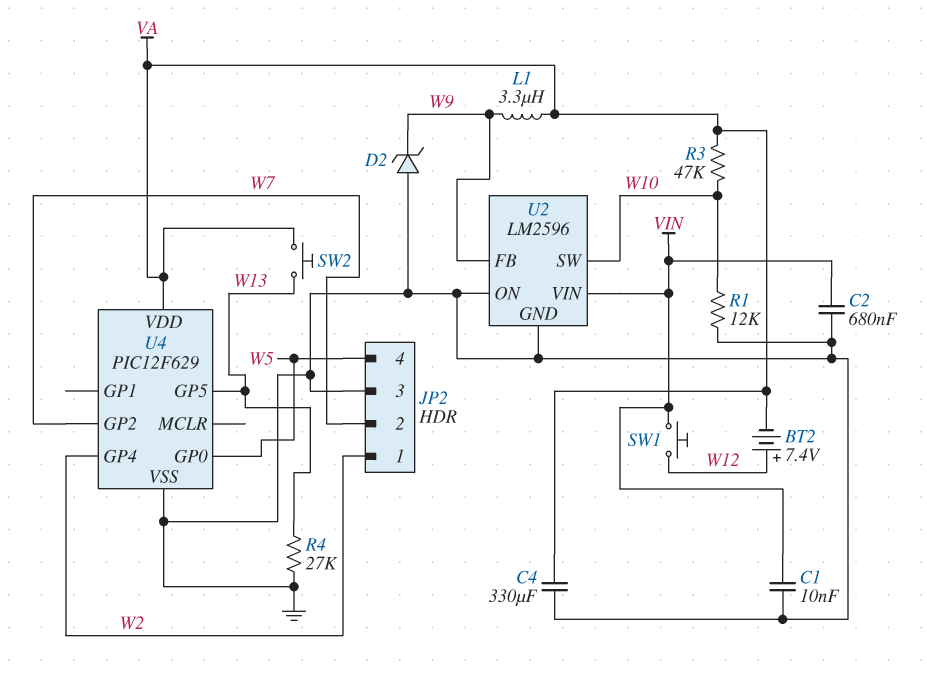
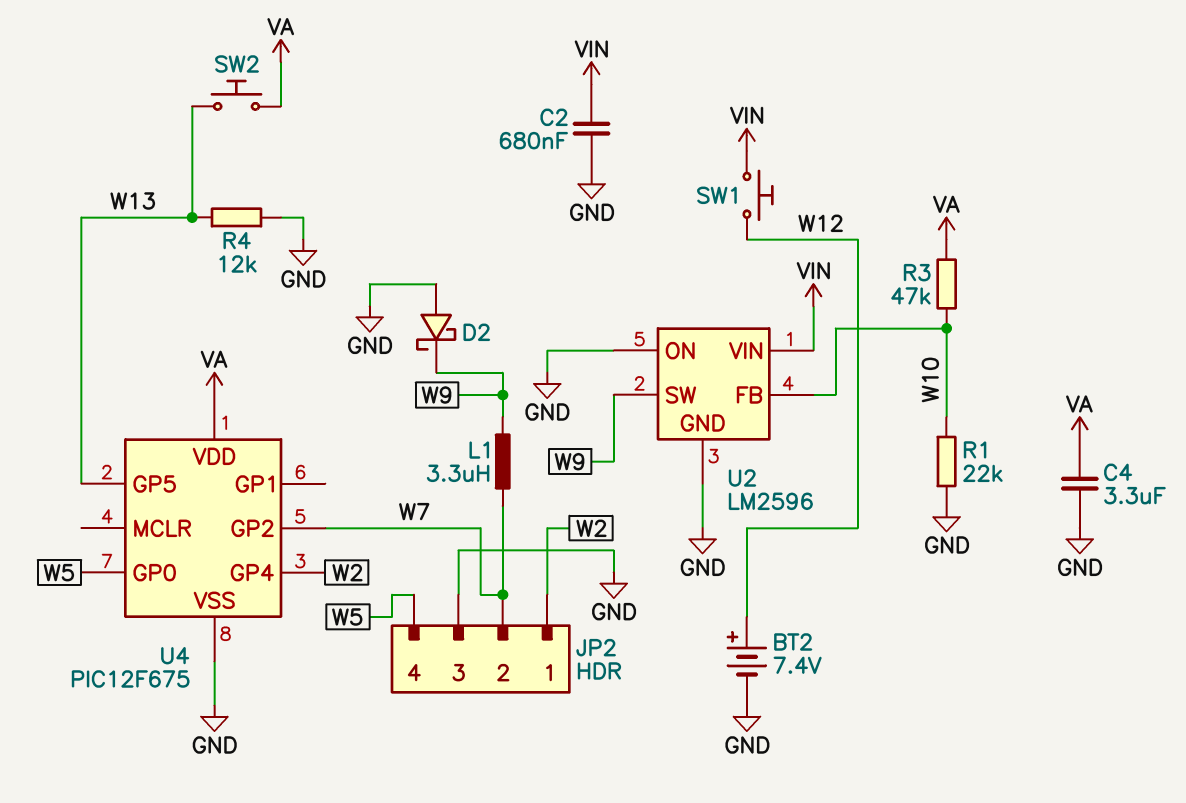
BT2: 7.4V (plus W12, minus VA) -> 7.4V (plus W12, minus GND)
C1: 10nF (GND, VIN) -> none
C4: 330uF (GND, VA) -> 3.3uF (GND, VA)
D2: zener (A GND, K W9) -> schottky (A GND, K W9)
L1: 3.3uH (VA, W9) -> 3.3uH (W7, W9)
R1: 12k (GND, W10) -> 22k (GND, W10)
R4: 27k (GND, W13) -> 12k (GND, W13)
U2 pin FB: W9 -> W10
U2 pin SW: W10 -> W9
U4: PIC12F629 -> PIC12F675

